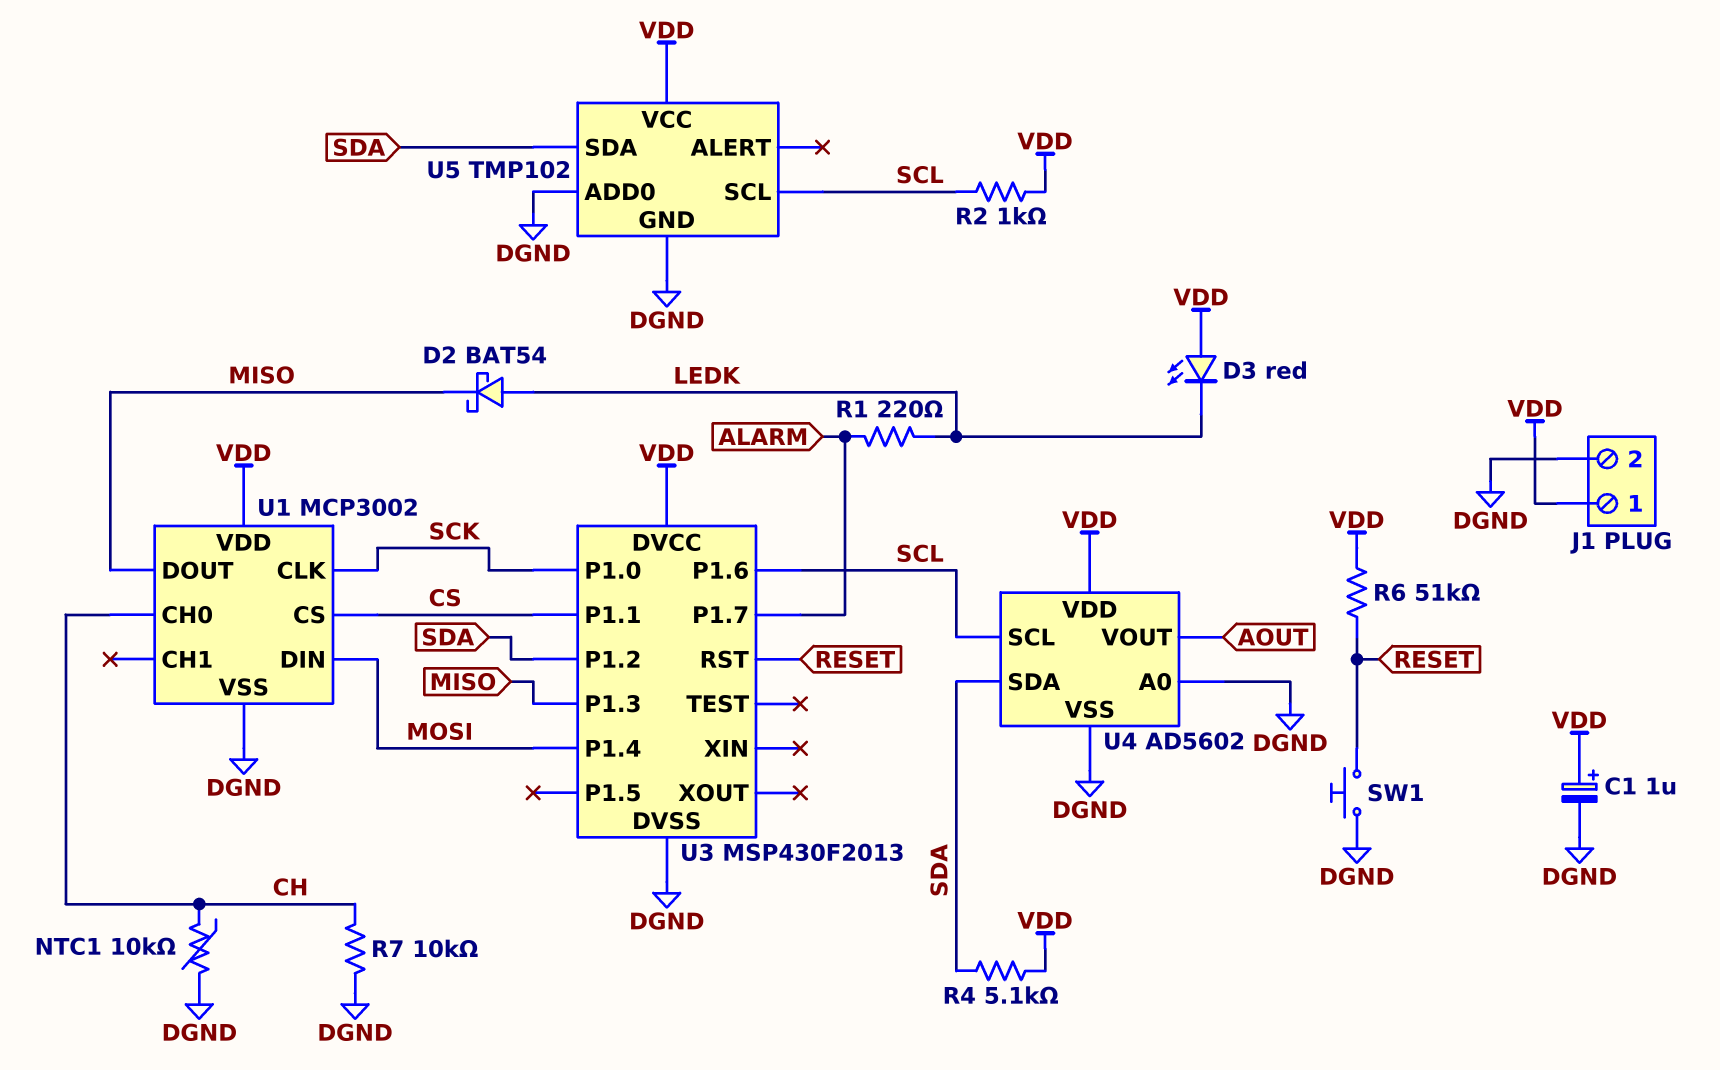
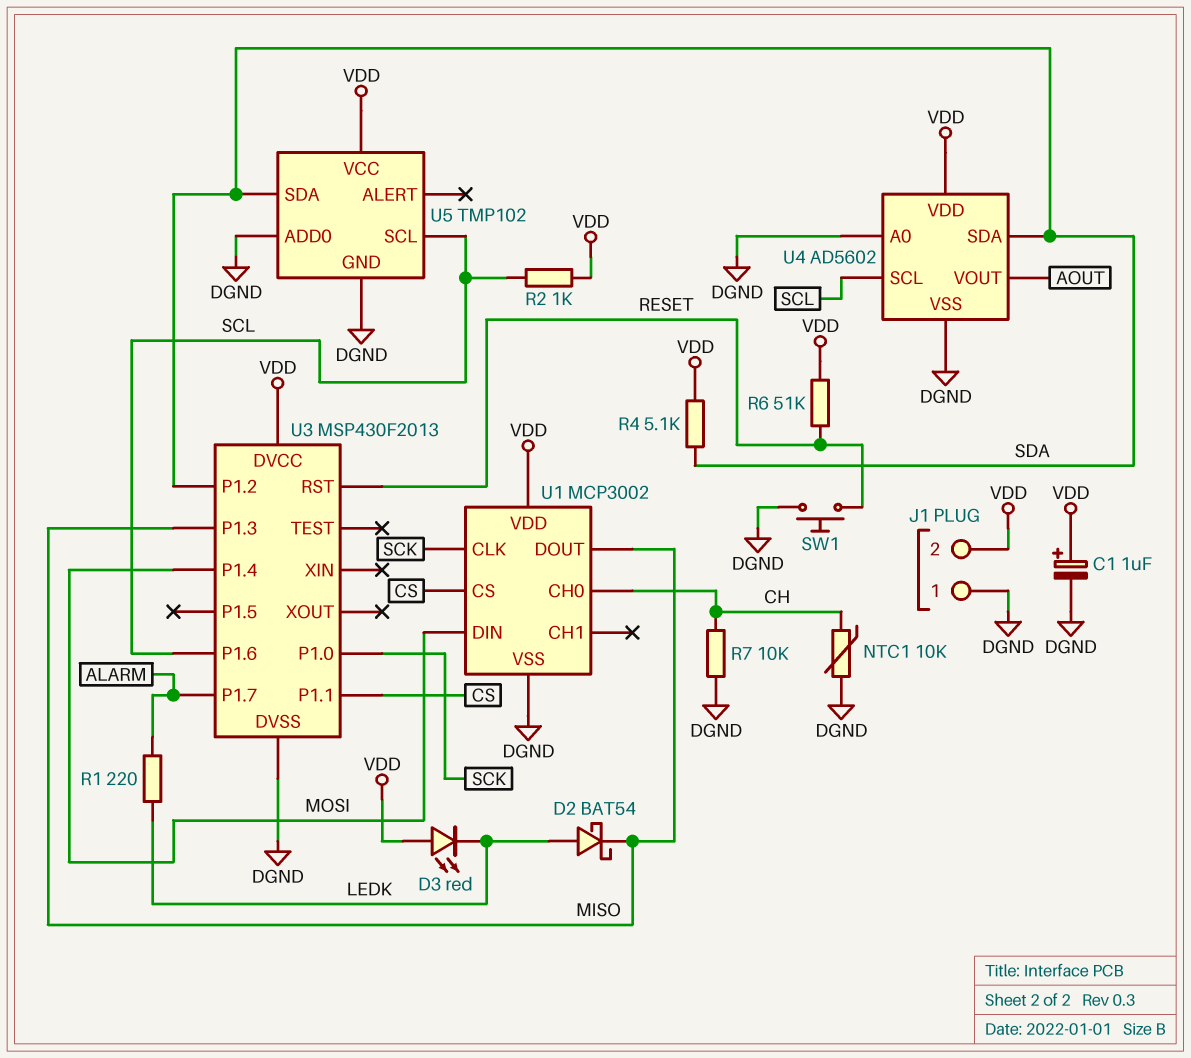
J1 pin 1: VDD -> DGND
J1 pin 2: DGND -> VDD

